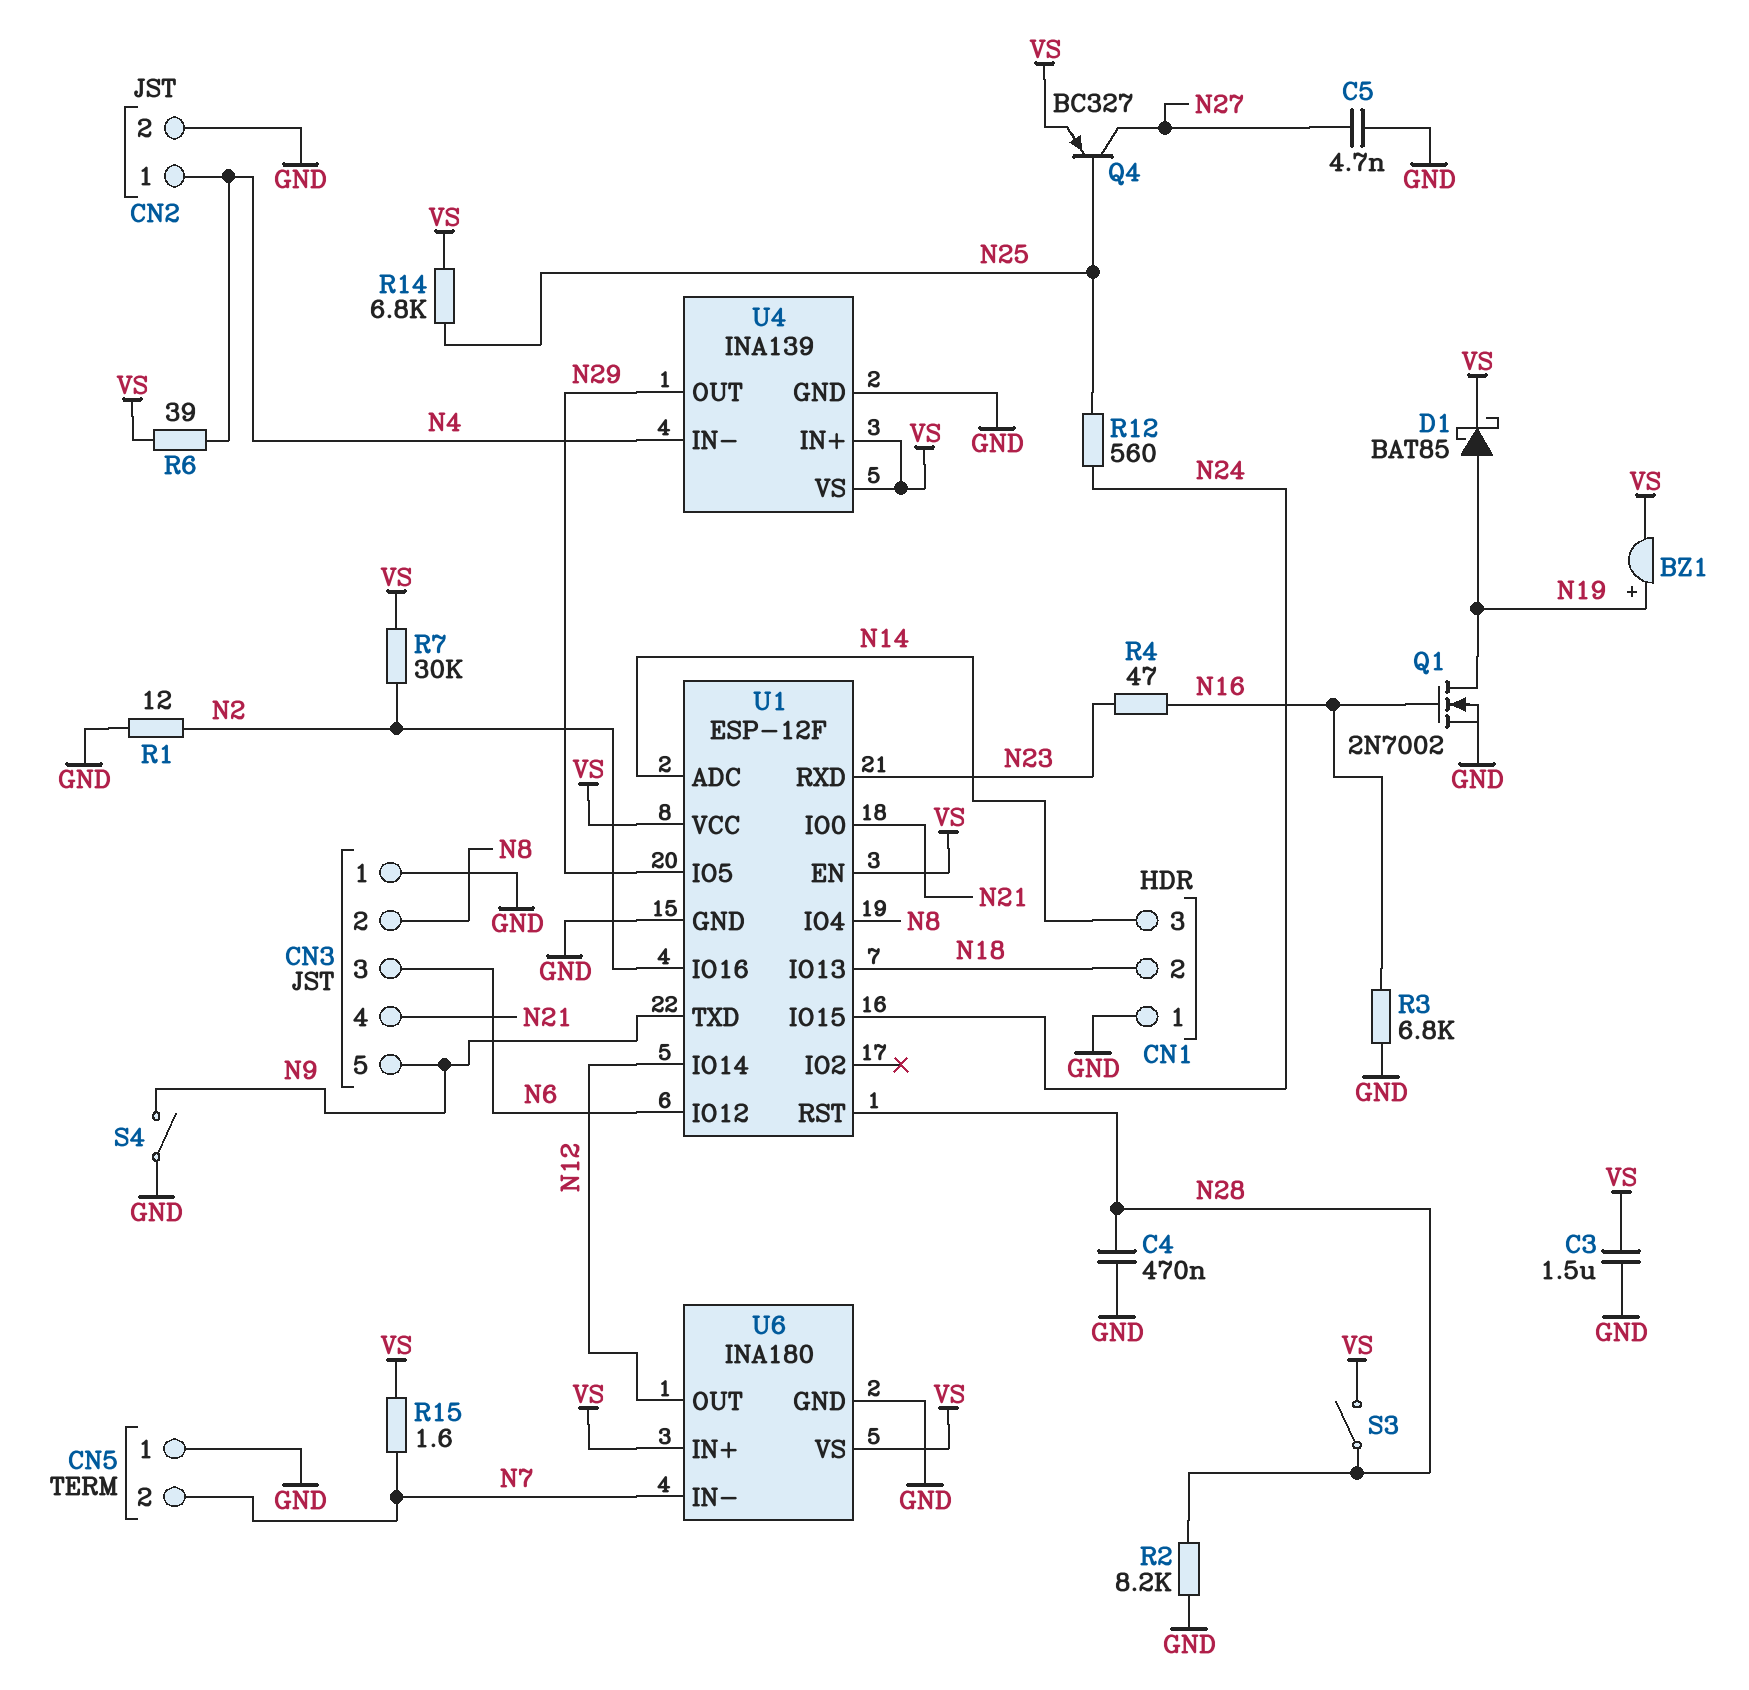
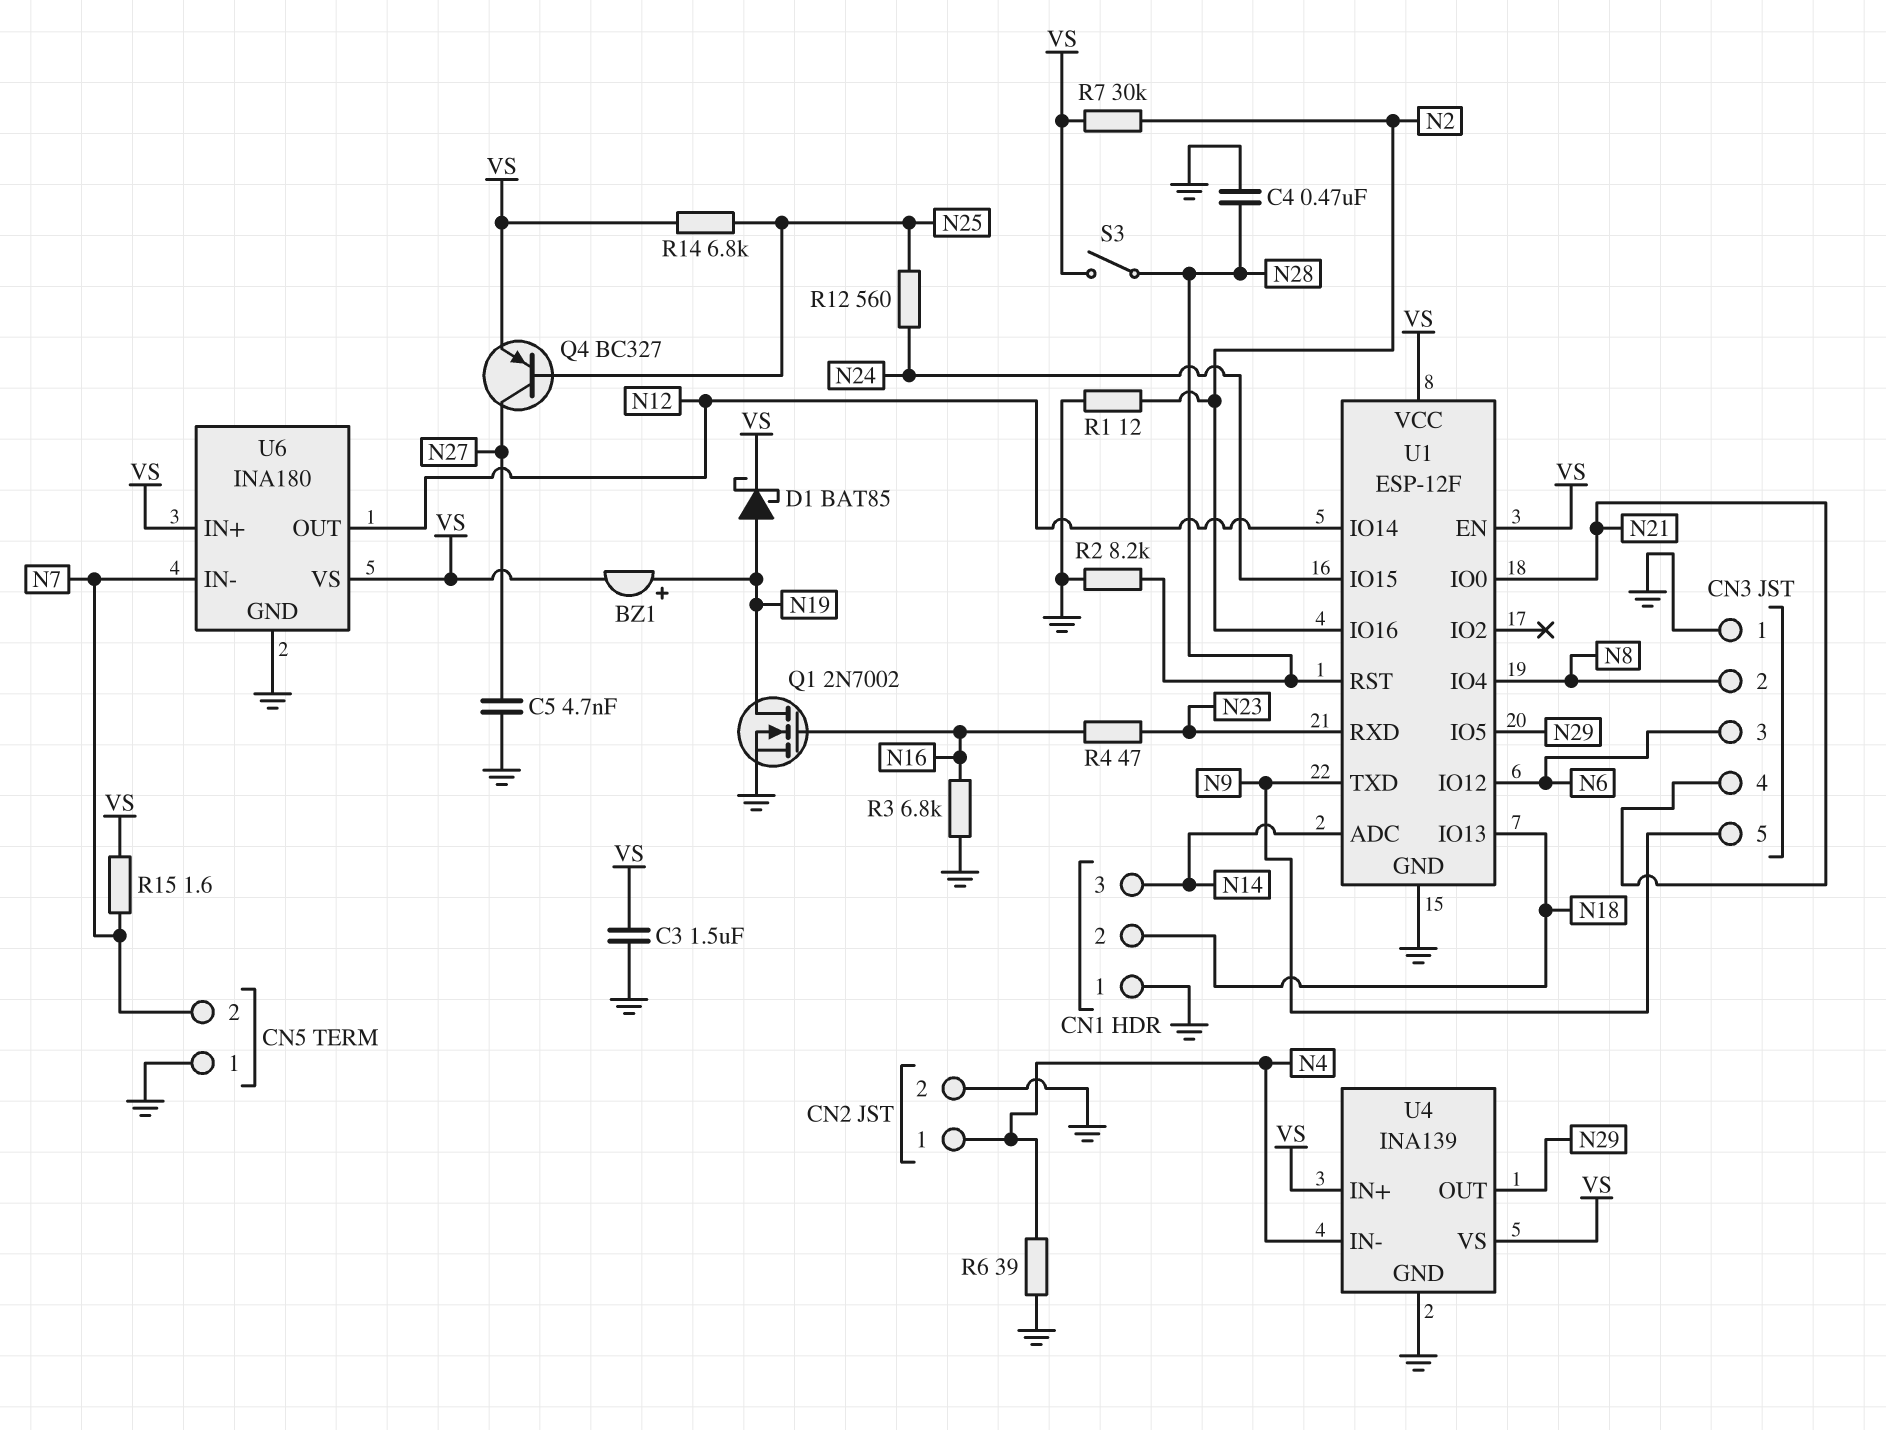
R6: 39 (N4, VS) -> 39 (GND, N4)
S4: switch (GND, N9) -> none

